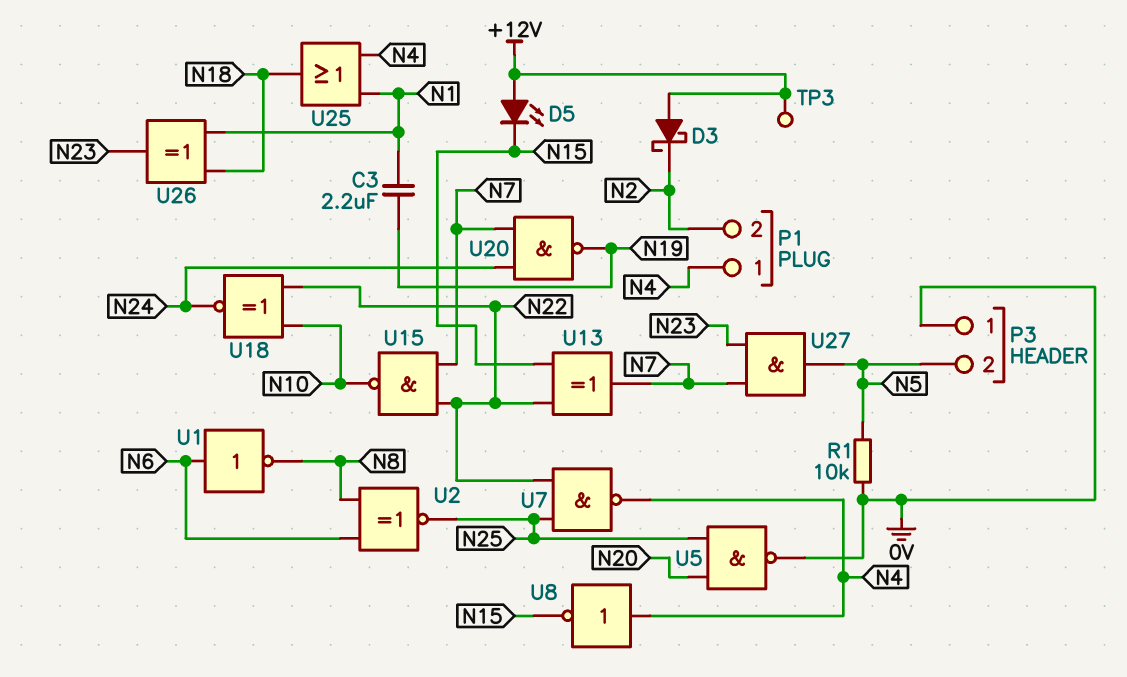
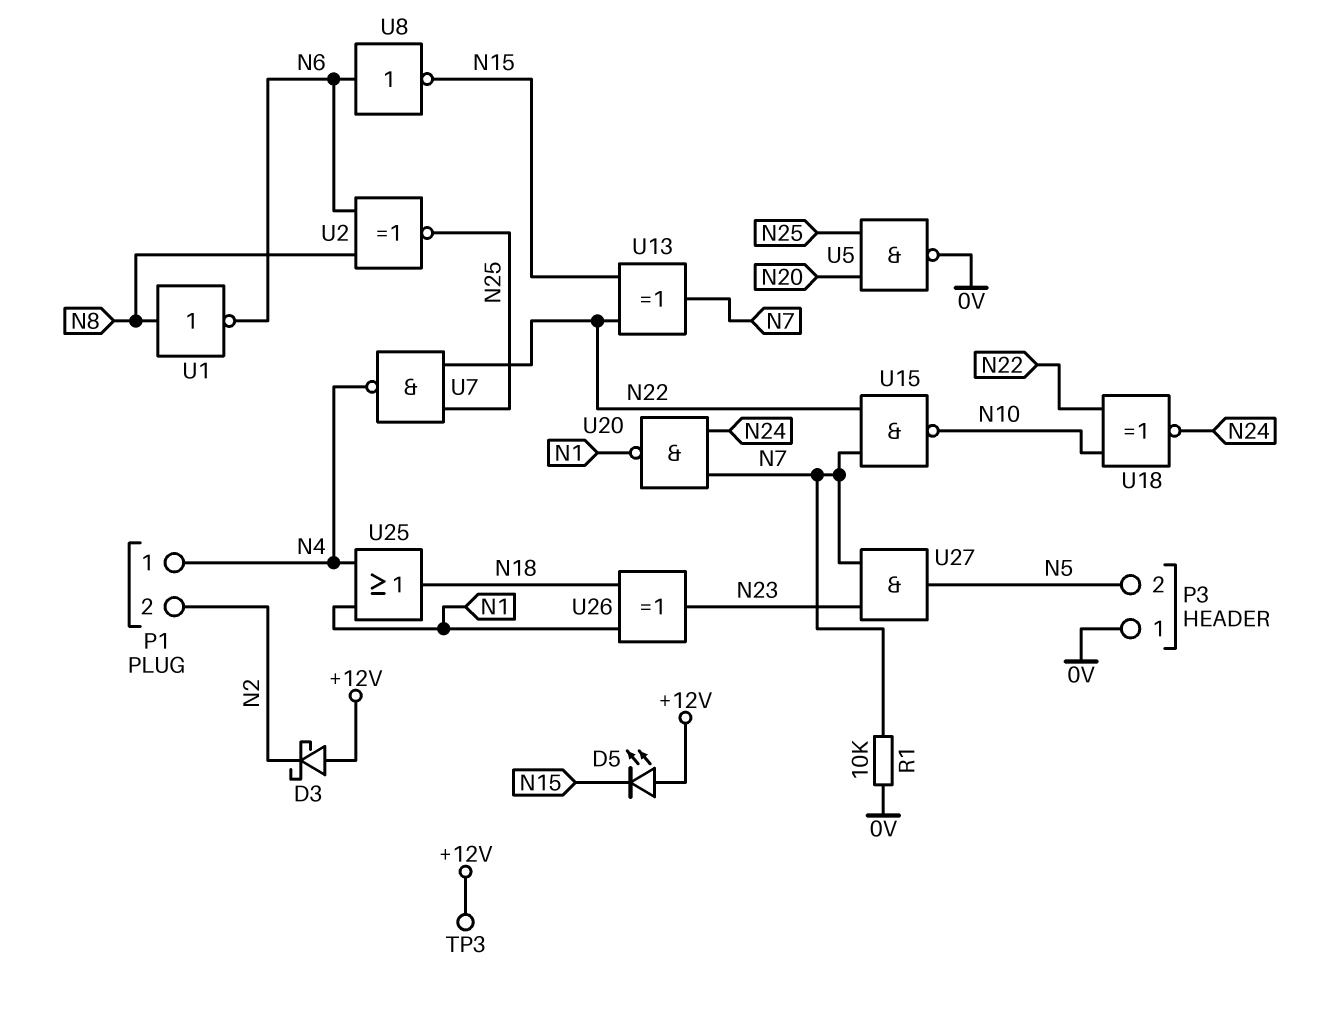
C3: 2.2uF (N1, N19) -> none
R1: 10k (0V, N5) -> 10k (0V, N7)
U1: NOT (in N6, out N8) -> NOT (in N8, out N6)
U8: NOT (in N4, out N15) -> NOT (in N6, out N15)
U20: NAND (in N7, in N24, out N19) -> NAND (in N7, in N24, out N1)

